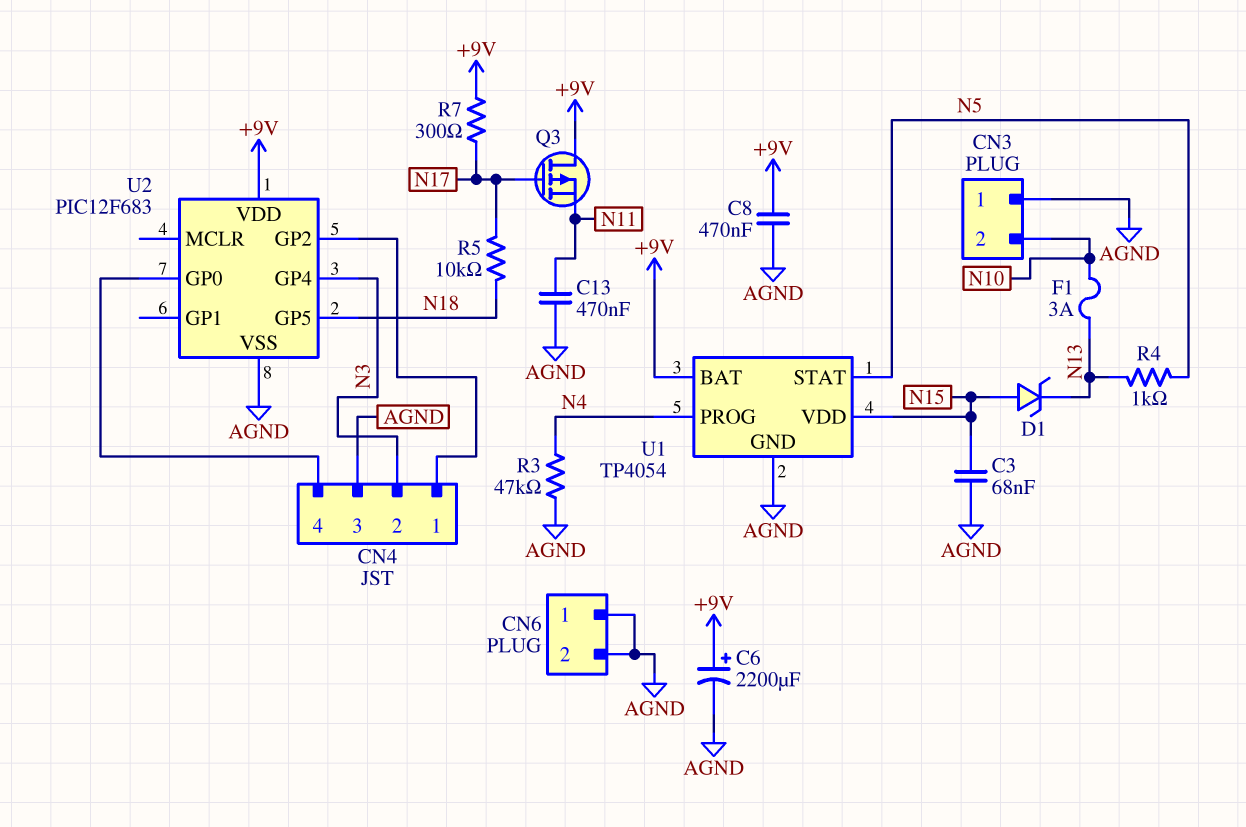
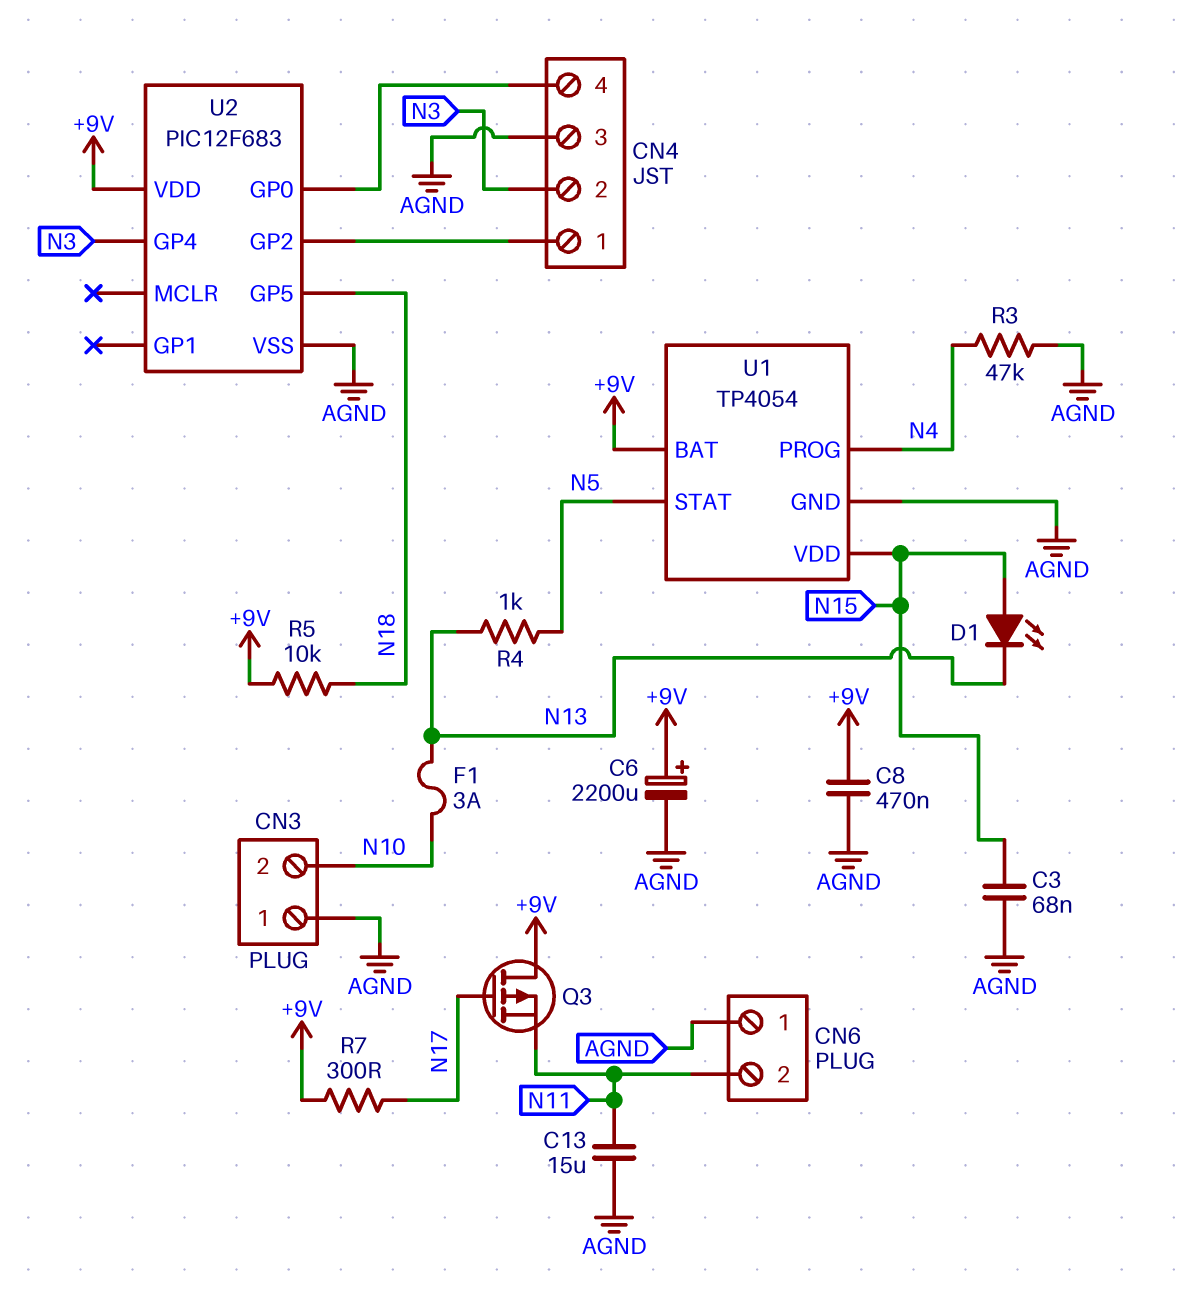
C13: 470nF (AGND, N11) -> 15uF (AGND, N11)
CN6 pin 2: AGND -> N11
D1: zener (A N15, K N13) -> LED (A N15, K N13)
R5: 10k (N17, N18) -> 10k (+9V, N18)

